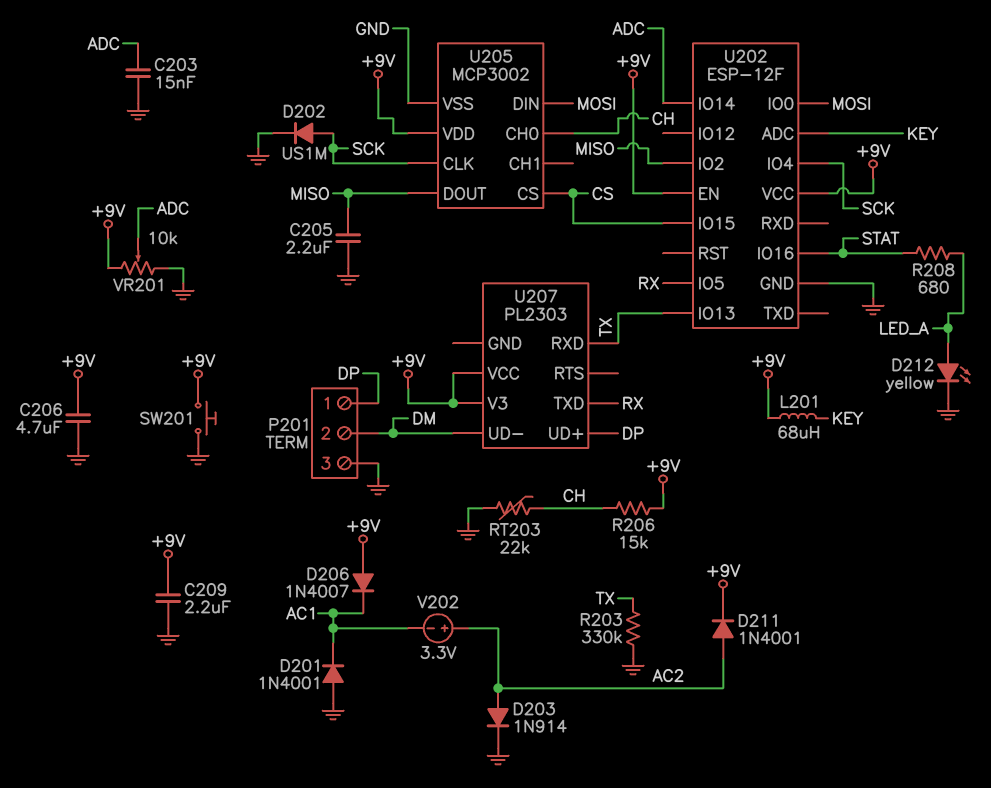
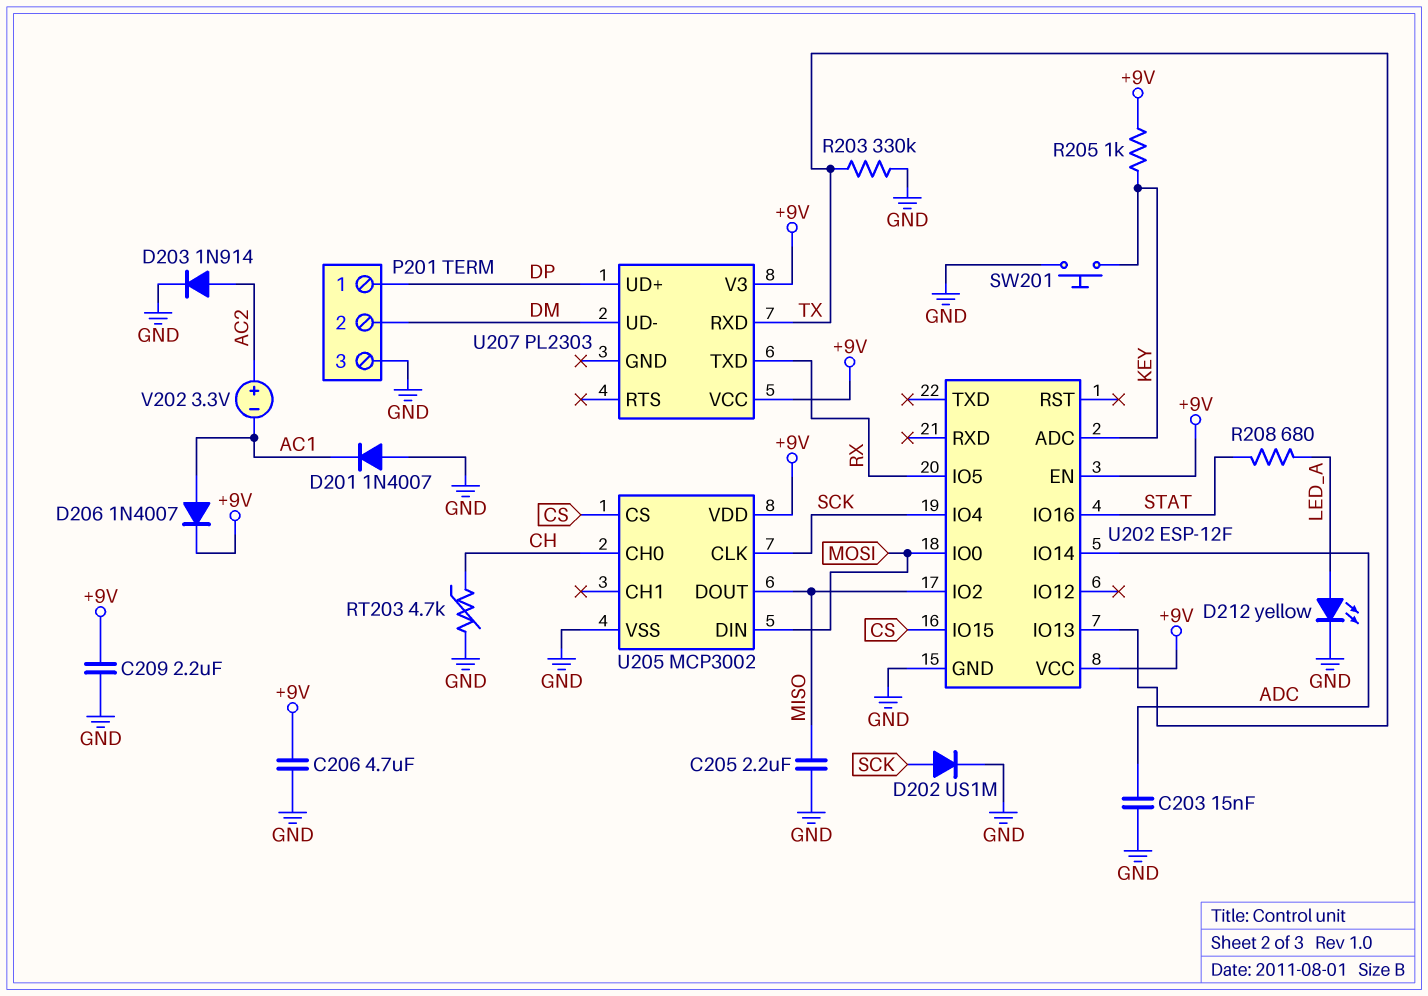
D201: diode 1N4001 (A GND, K AC1) -> diode 1N4007 (A GND, K AC1)
D206: diode 1N4007 (A +9V, K AC1) -> diode 1N4007 (A AC1, K +9V)
D211: diode 1N4001 (A AC2, K +9V) -> none
L201: 68uH (+9V, KEY) -> none
R205: none -> 1k (+9V, KEY)
R206: 15k (+9V, CH) -> none
RT203: 22k (CH, GND) -> 4.7k (CH, GND)
SW201: button (+9V, GND) -> button (GND, KEY)
VR201: 10k (+9V, GND, wiper ADC) -> none

